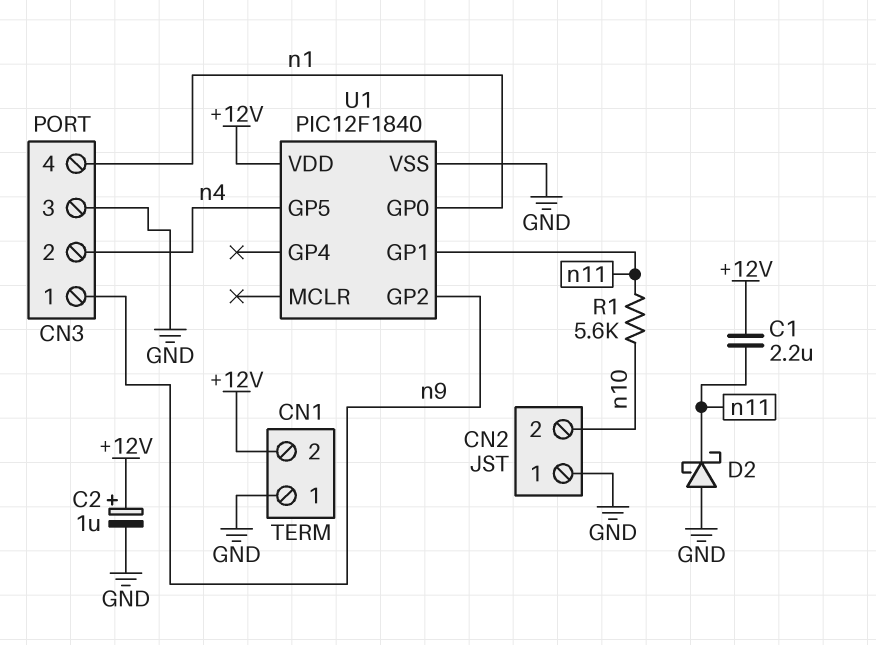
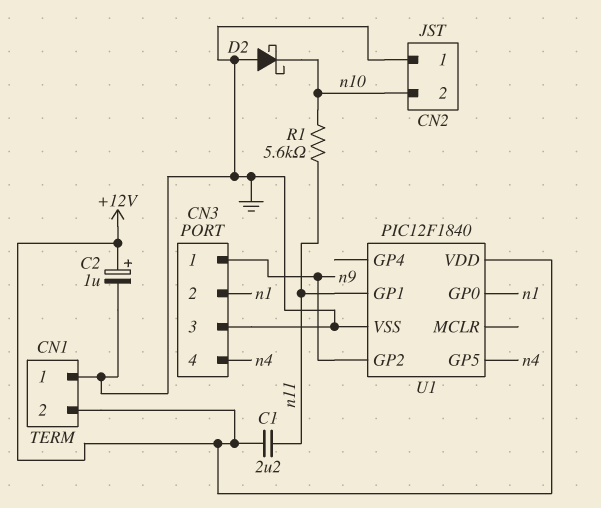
CN3 pin 2: n4 -> n1
CN3 pin 4: n1 -> n4
D2: schottky (A GND, K n11) -> schottky (A GND, K n10)

